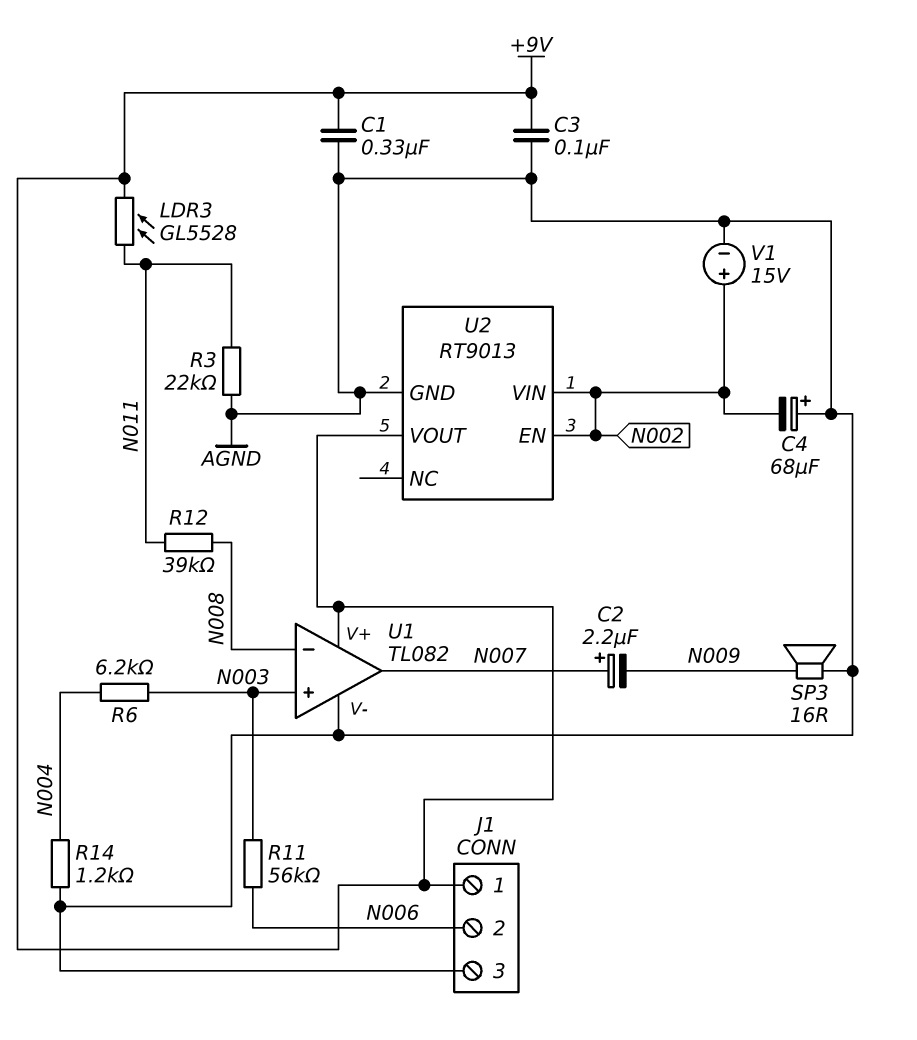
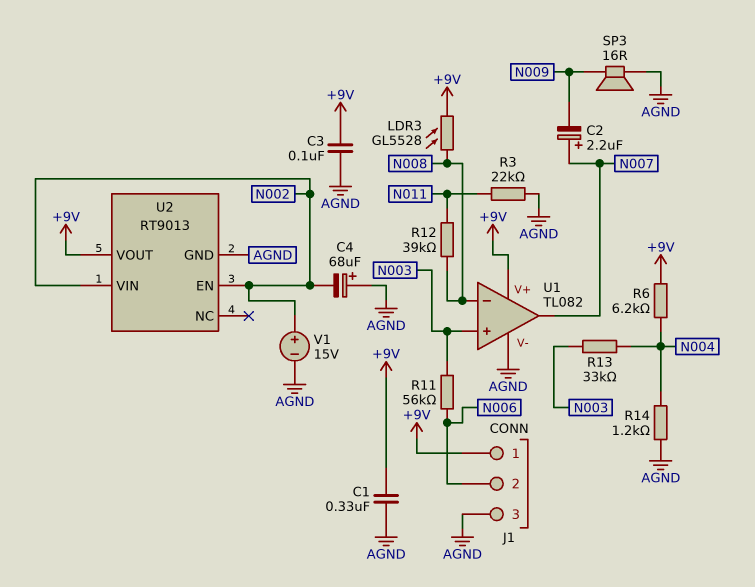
LDR3: GL5528 (+9V, N011) -> GL5528 (+9V, N008)
R6: 6.2k (N003, N004) -> 6.2k (+9V, N004)
R13: none -> 33k (N003, N004)

